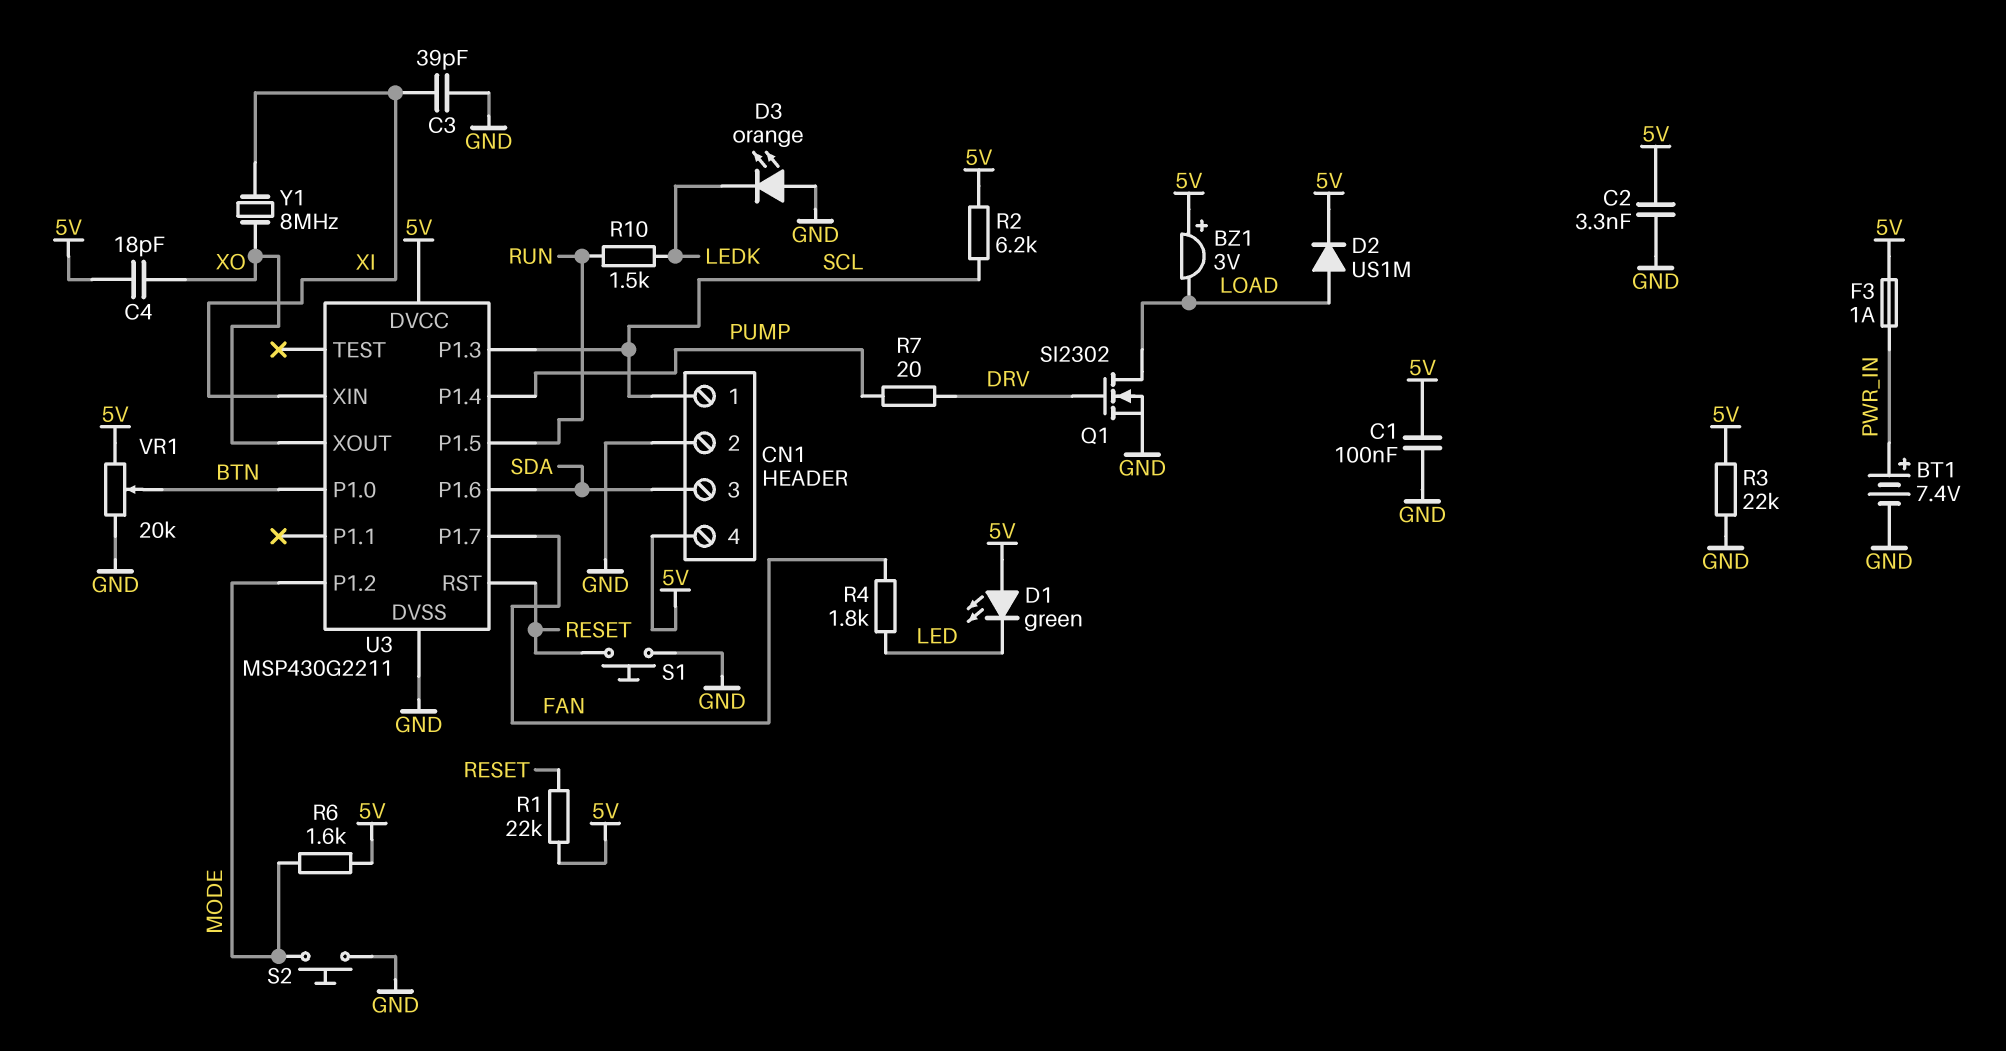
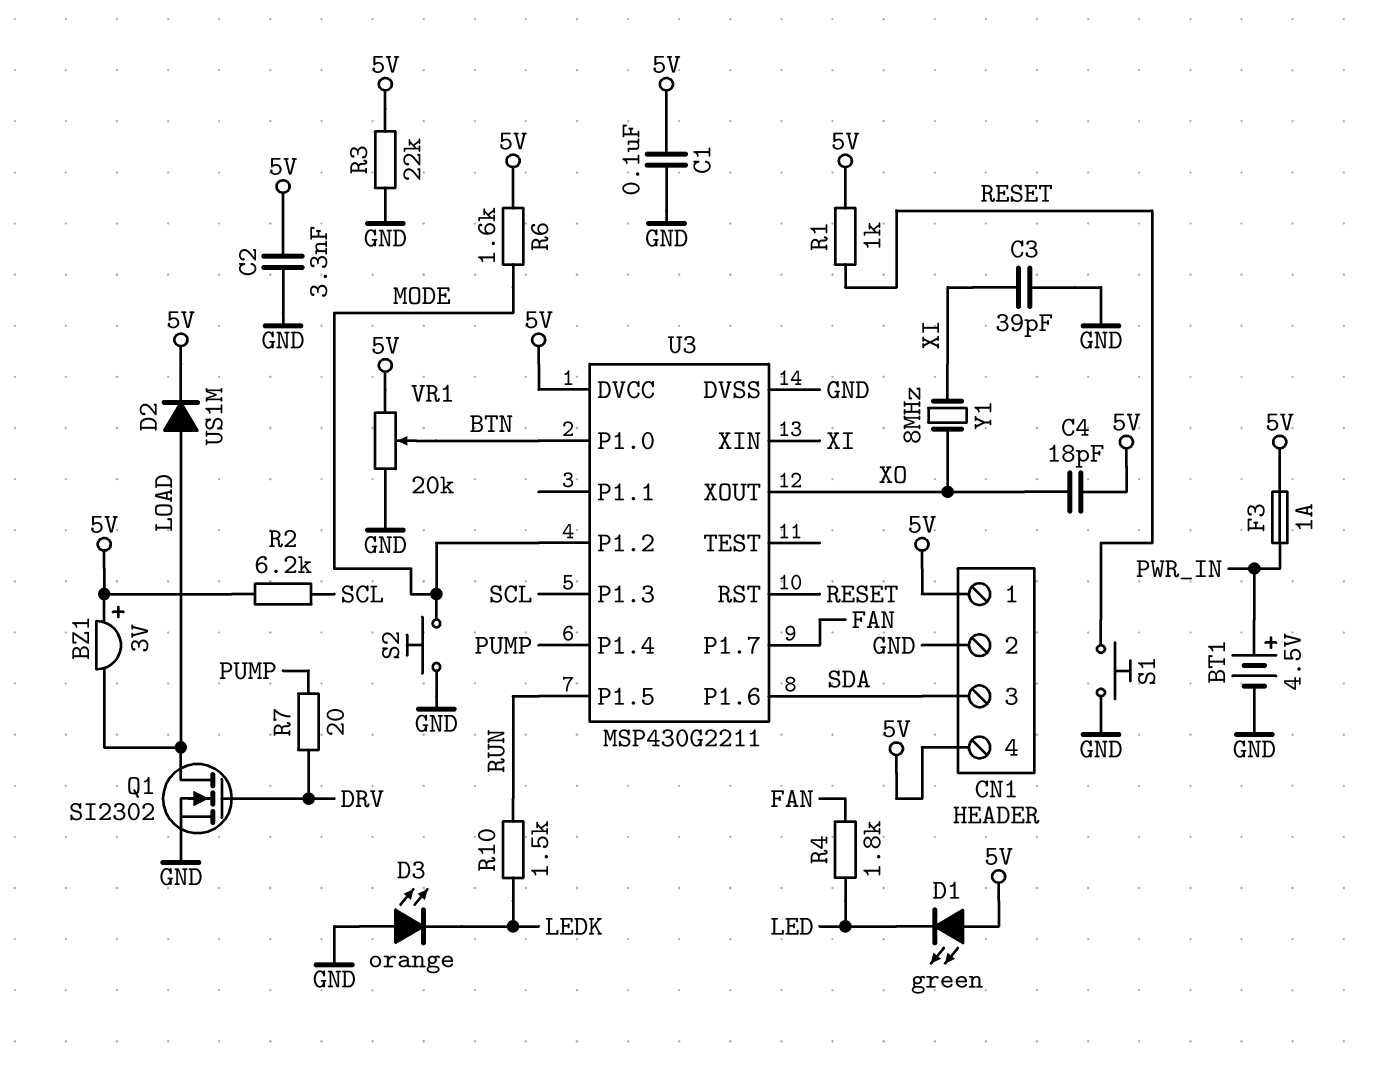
BT1: 7.4V (plus PWR_IN, minus GND) -> 4.5V (plus PWR_IN, minus GND)
CN1 pin 1: SCL -> 5V
R1: 22k (5V, RESET) -> 1k (5V, RESET)

